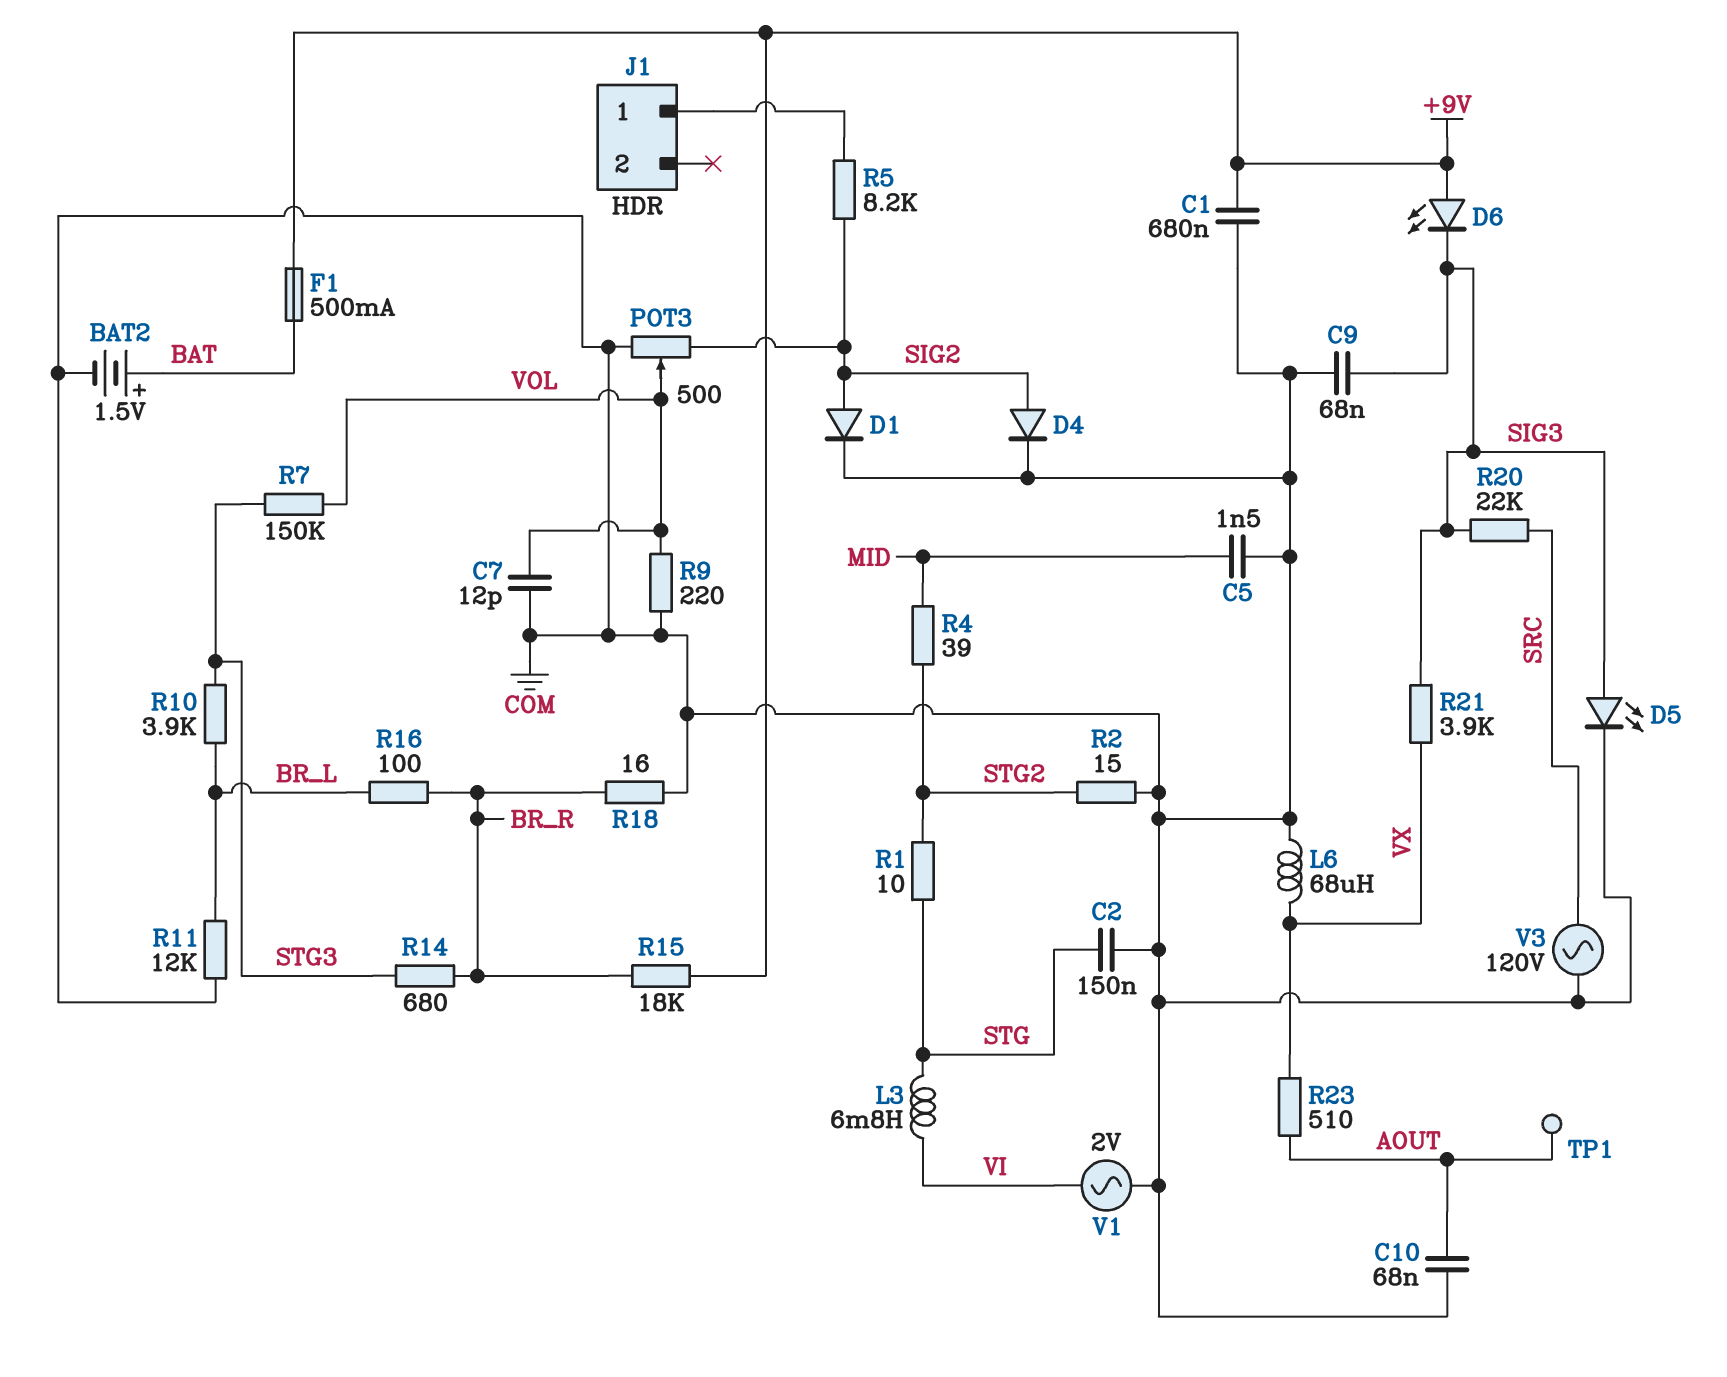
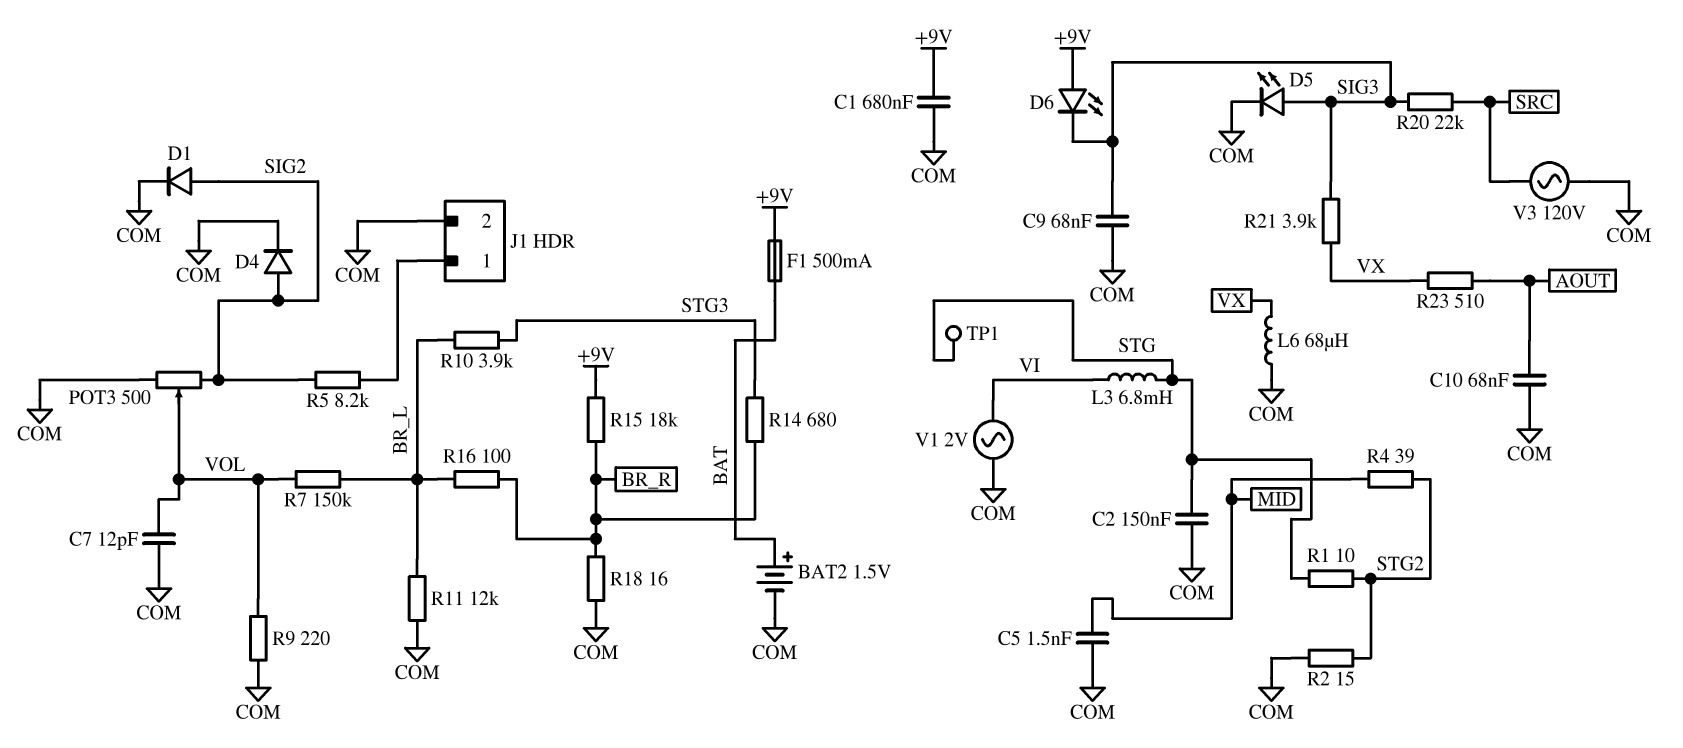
J1 pin 2: none -> COM
R7: 150k (STG3, VOL) -> 150k (BR_L, VOL)
TP1: test point (AOUT) -> test point (STG)

